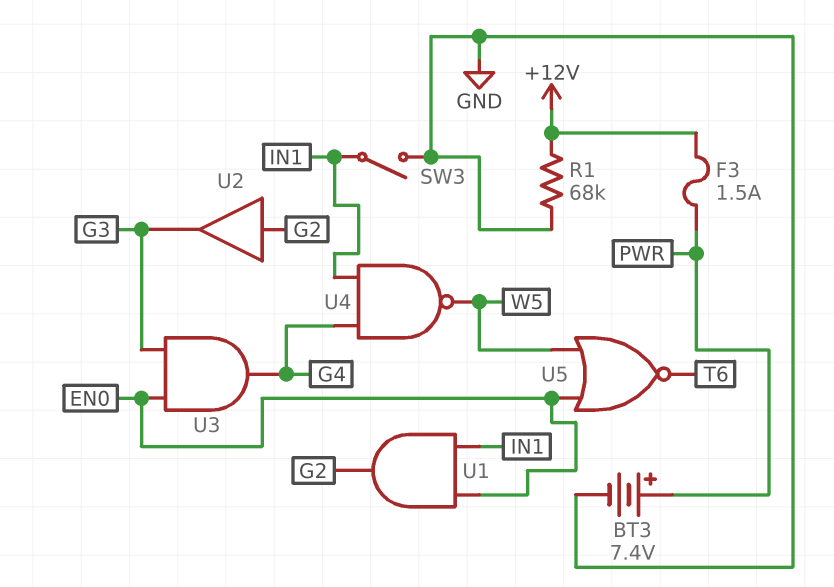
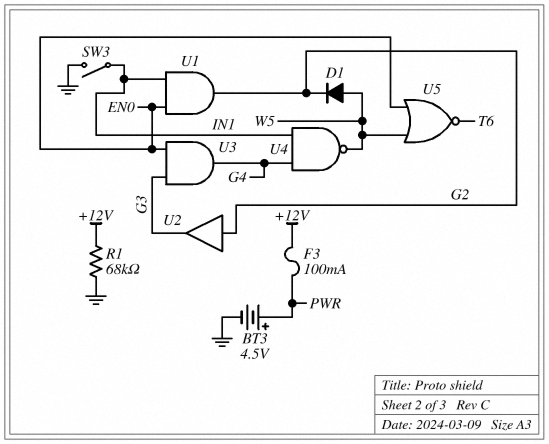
BT3: 7.4V (plus PWR, minus GND) -> 4.5V (plus PWR, minus GND)
D1: none -> diode (A W5, K G2)
F3: 1.5A (+12V, PWR) -> 100mA (+12V, PWR)

